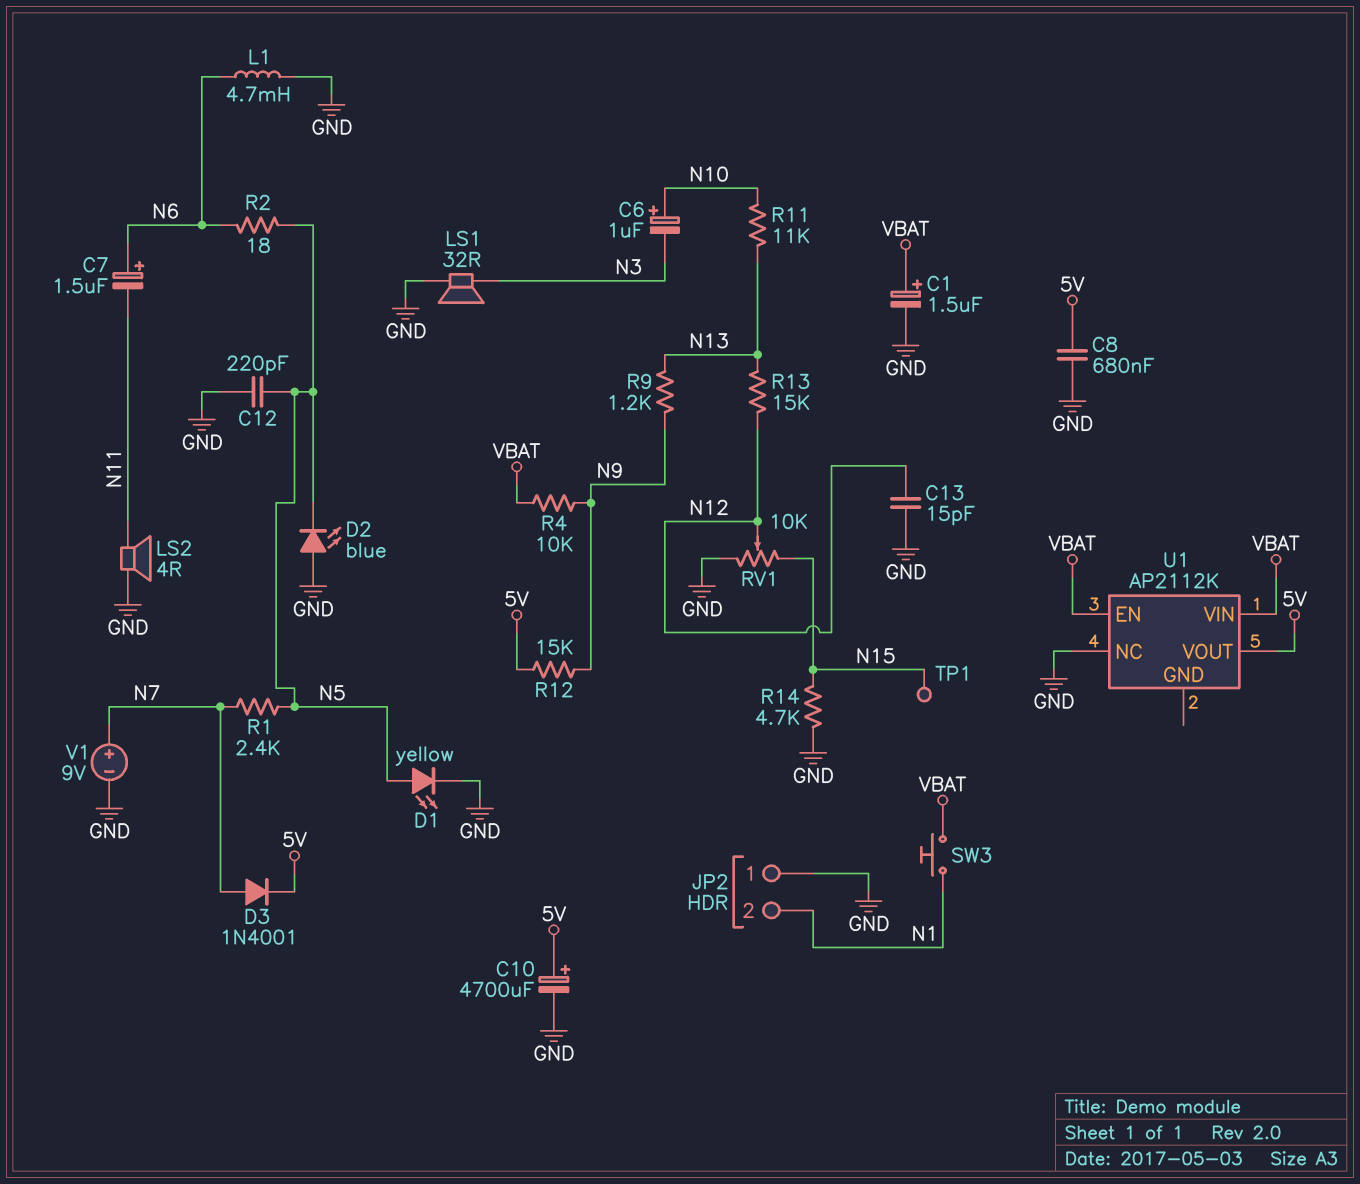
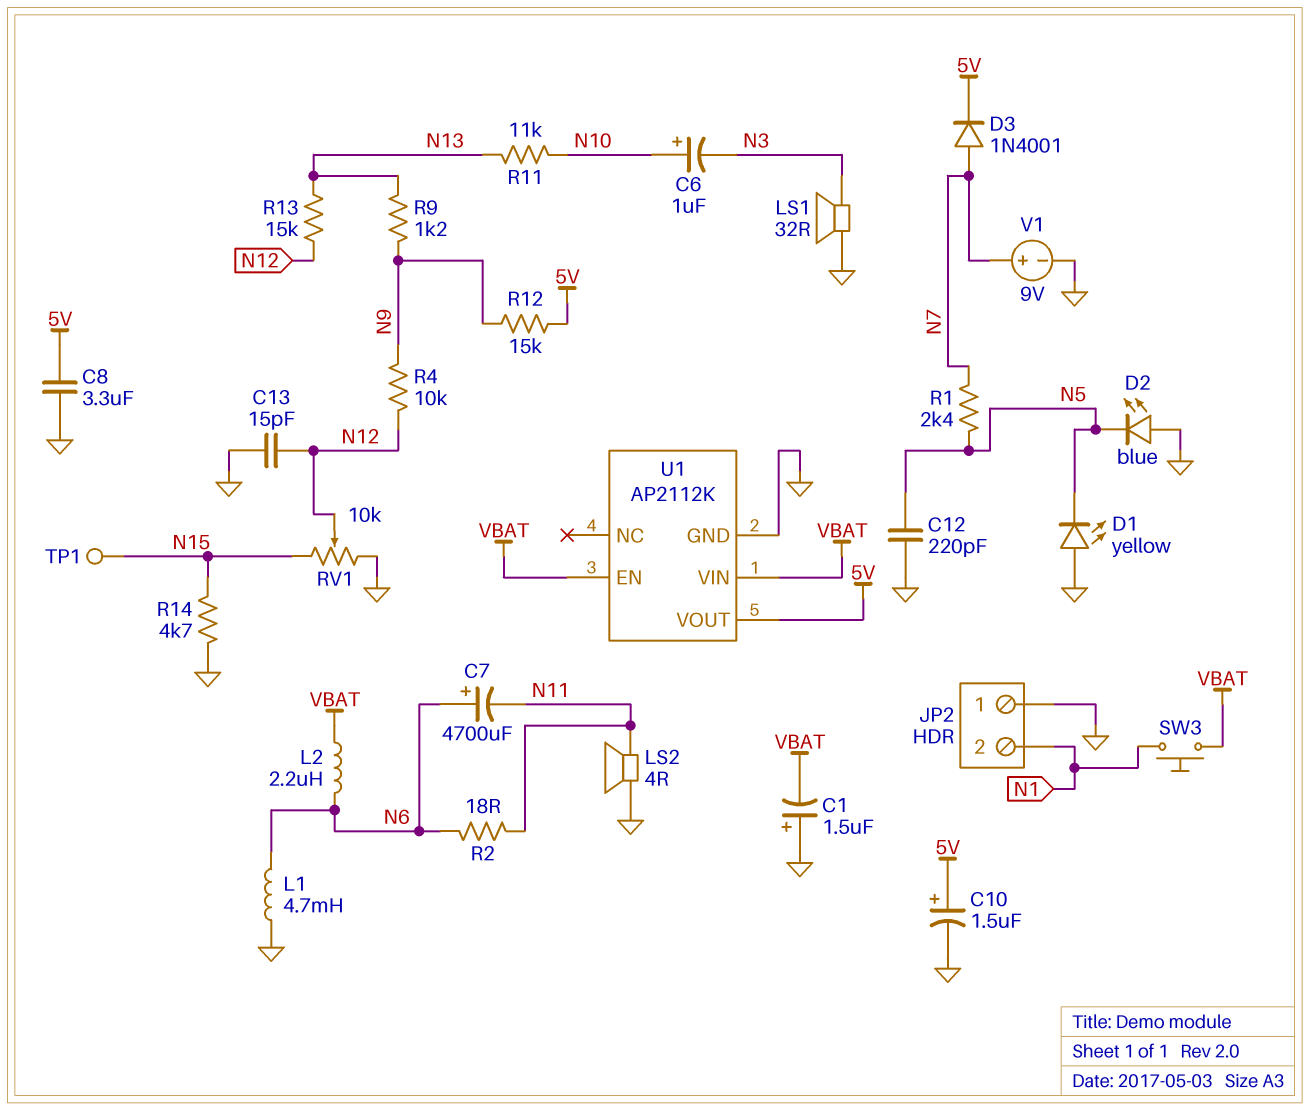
C1: 1.5uF (plus VBAT, minus GND) -> 1.5uF (plus GND, minus VBAT)
C7: 1.5uF (plus N6, minus N11) -> 4700uF (plus N6, minus N11)
C8: 680nF (5V, GND) -> 3.3uF (5V, GND)
C10: 4700uF (plus 5V, minus GND) -> 1.5uF (plus 5V, minus GND)
D1: LED yellow (A N5, K GND) -> LED yellow (A GND, K N5)
L2: none -> 2.2uH (N6, VBAT)
R2: 18 (N5, N6) -> 18 (N6, N11)
R4: 10k (N9, VBAT) -> 10k (N9, N12)
U1 pin GND: none -> GND
U1 pin NC: GND -> none

